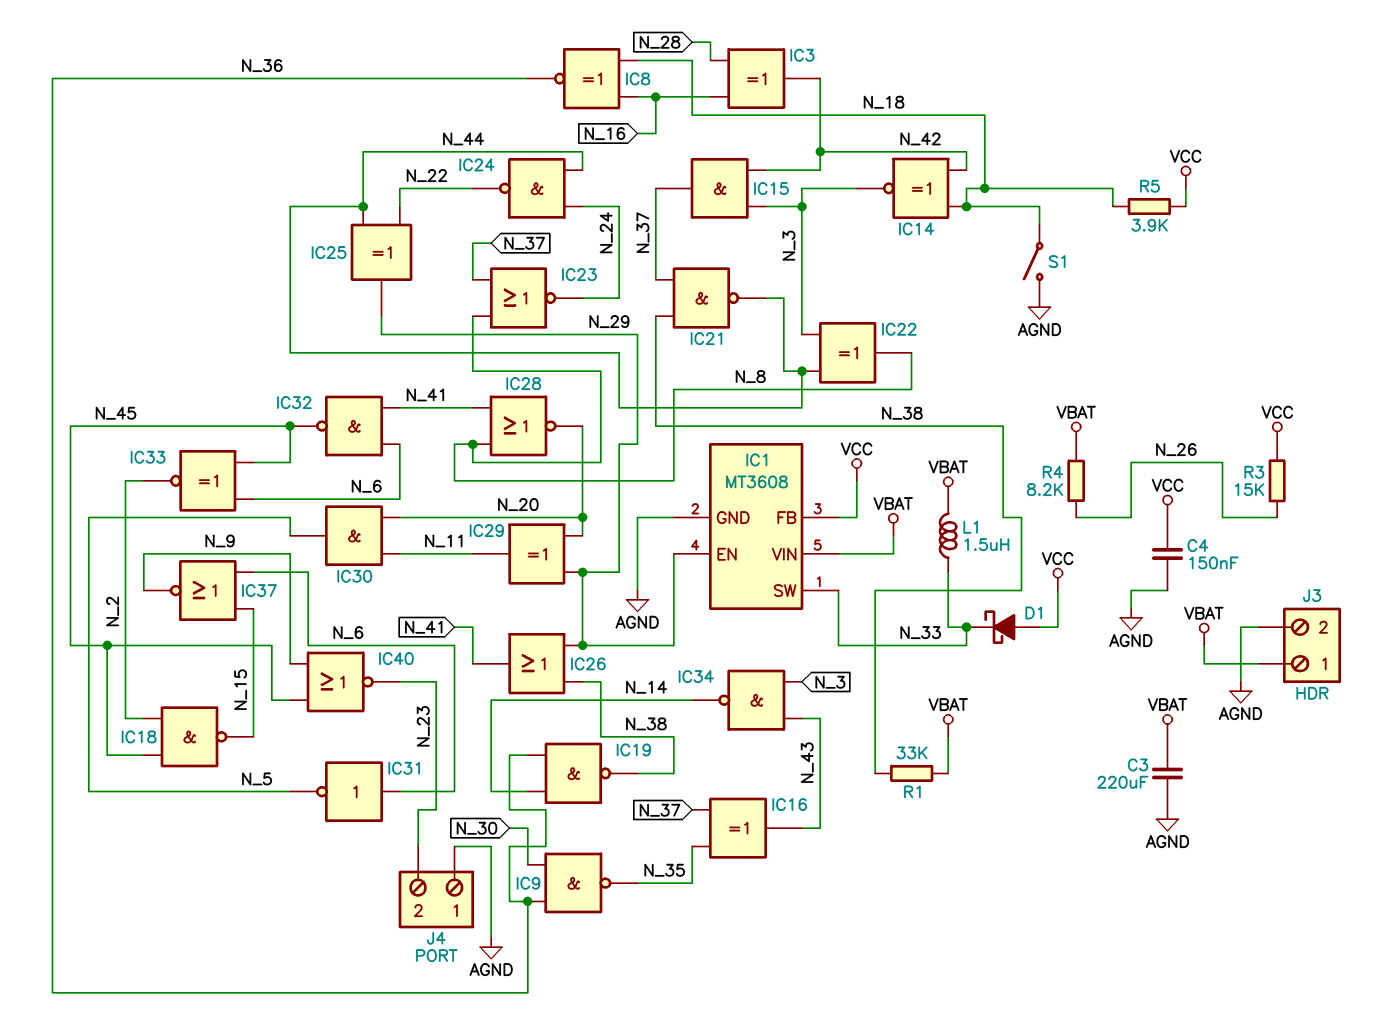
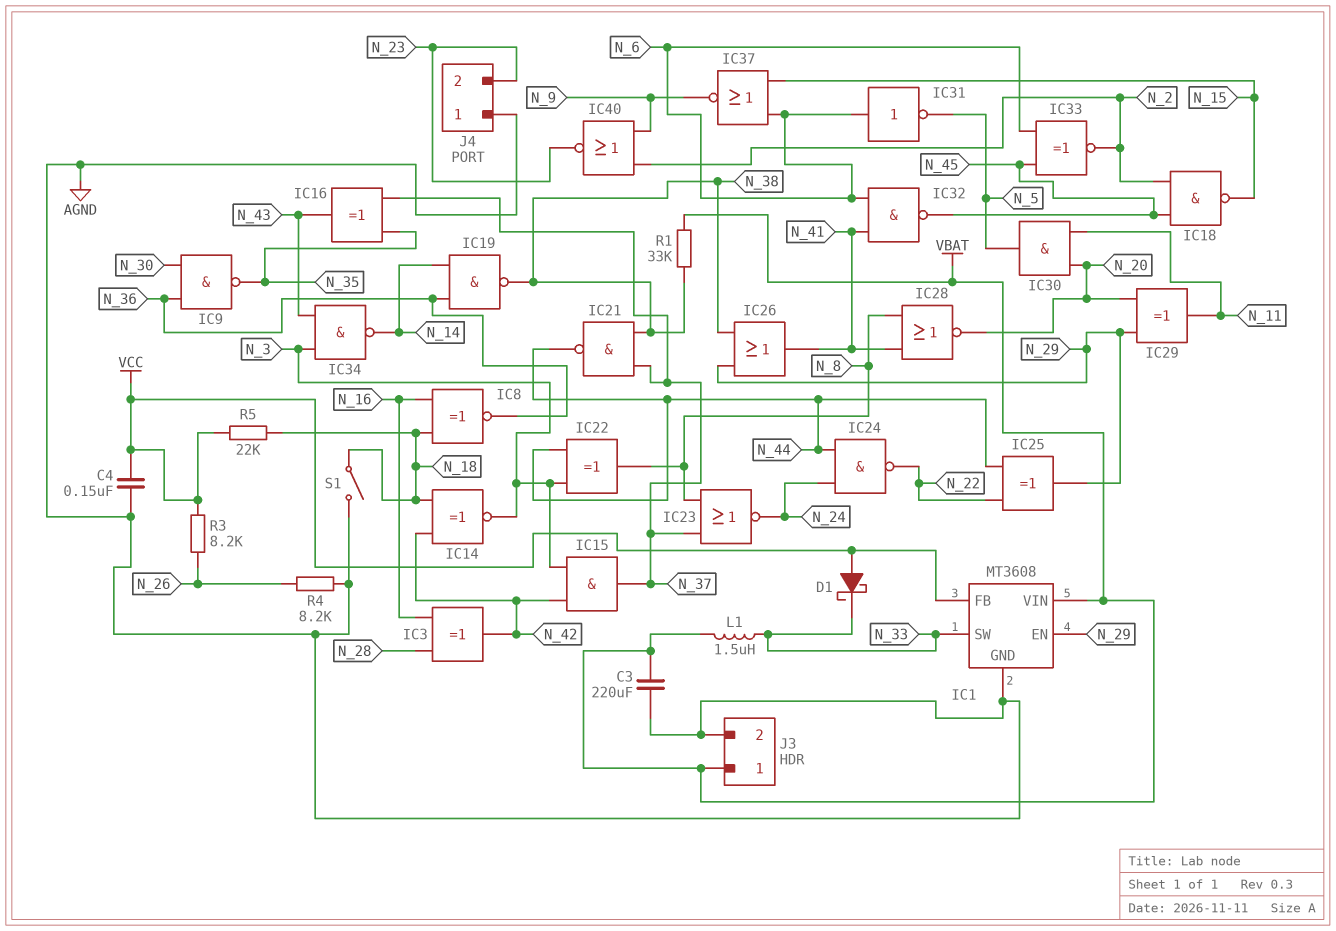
IC40: NOR (in N_9, in N_45, out N_23) -> NOR (in N_2, in N_9, out N_23)
R3: 15k (N_26, VCC) -> 8.2k (N_26, VCC)
R4: 8.2k (N_26, VBAT) -> 8.2k (AGND, N_26)
R5: 3.9k (N_18, VCC) -> 22k (N_18, VCC)

